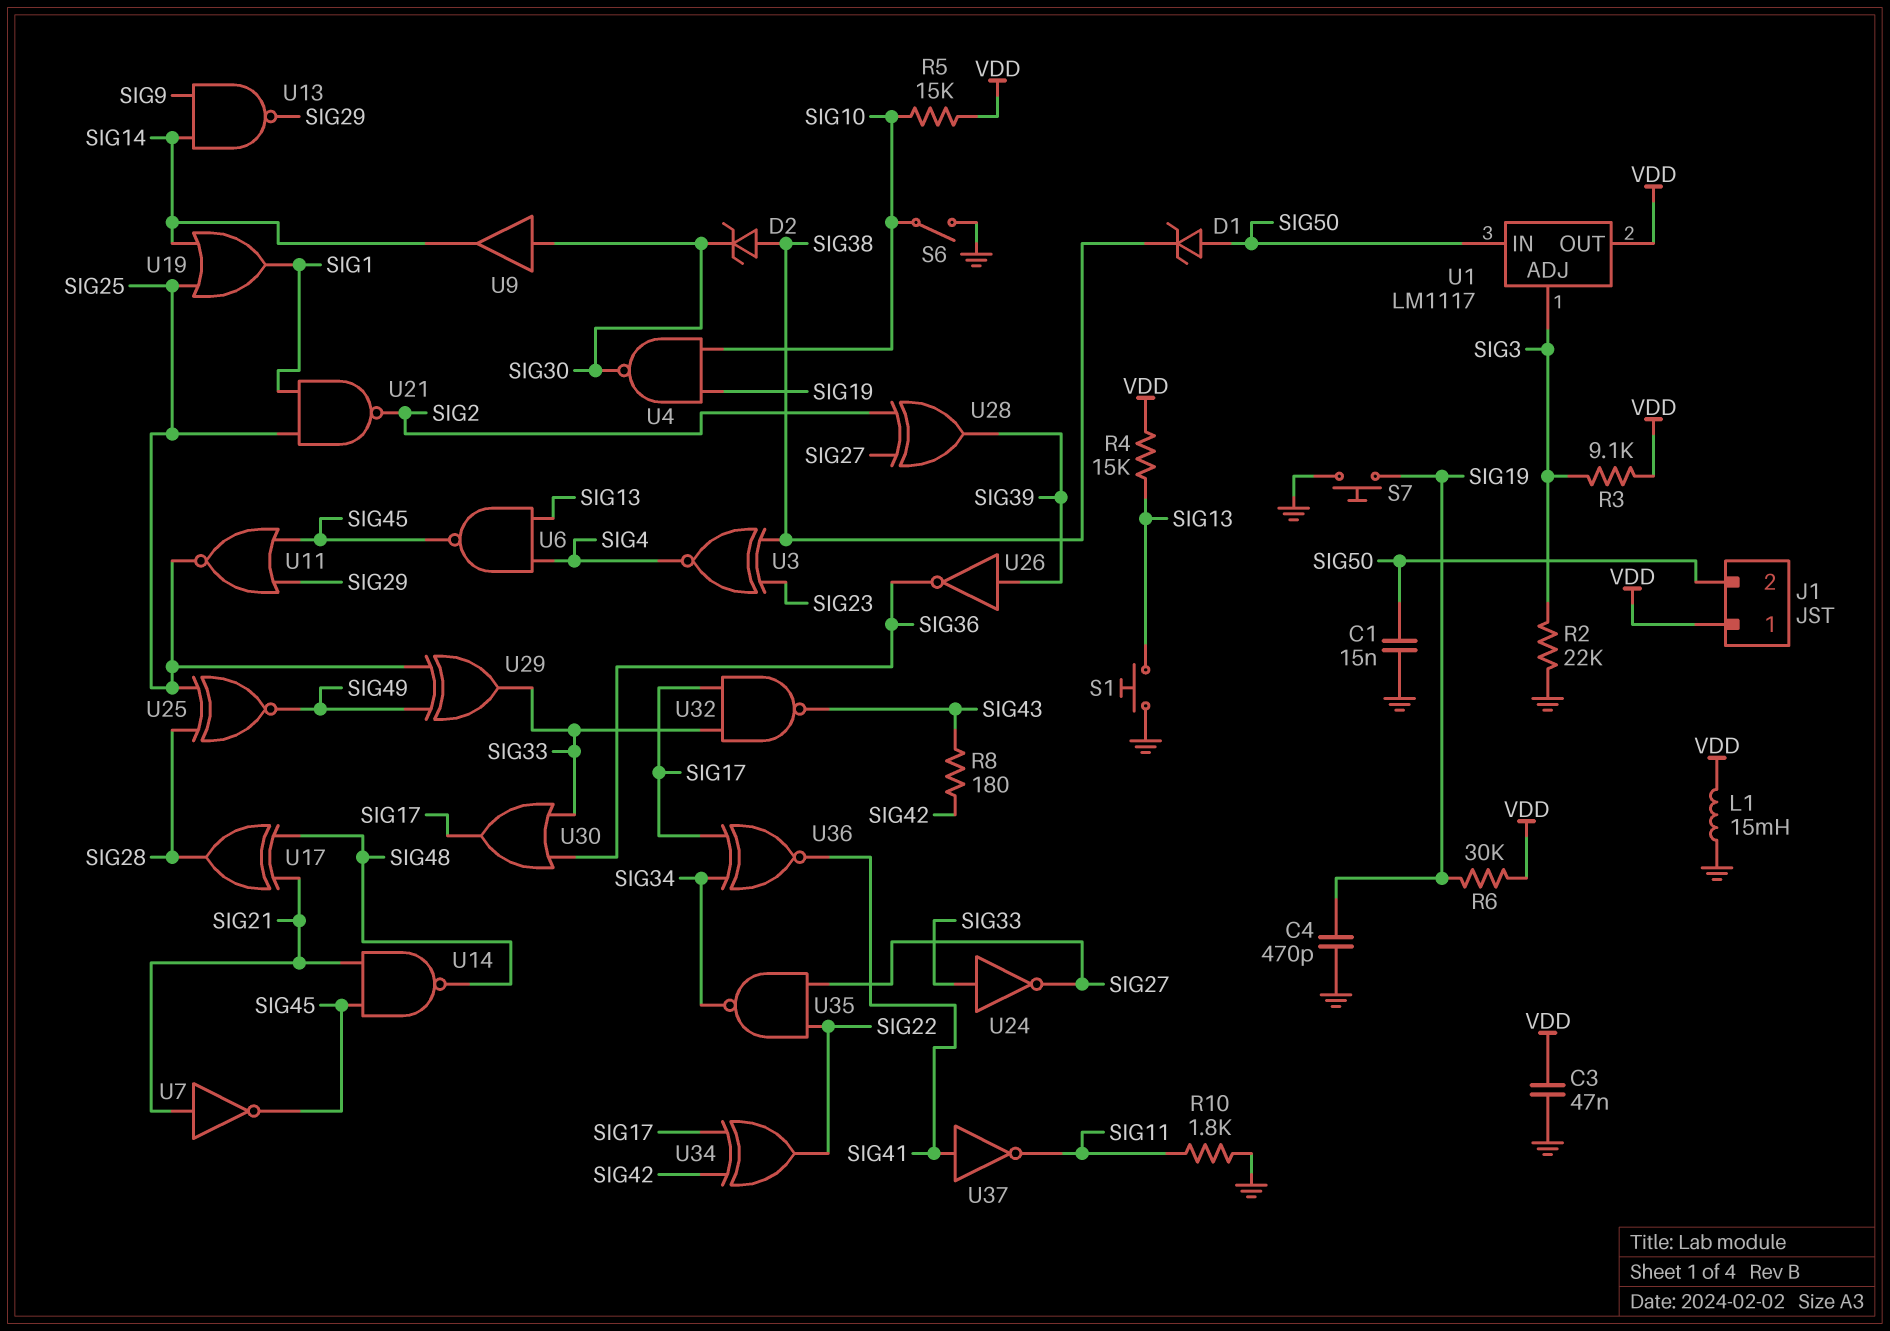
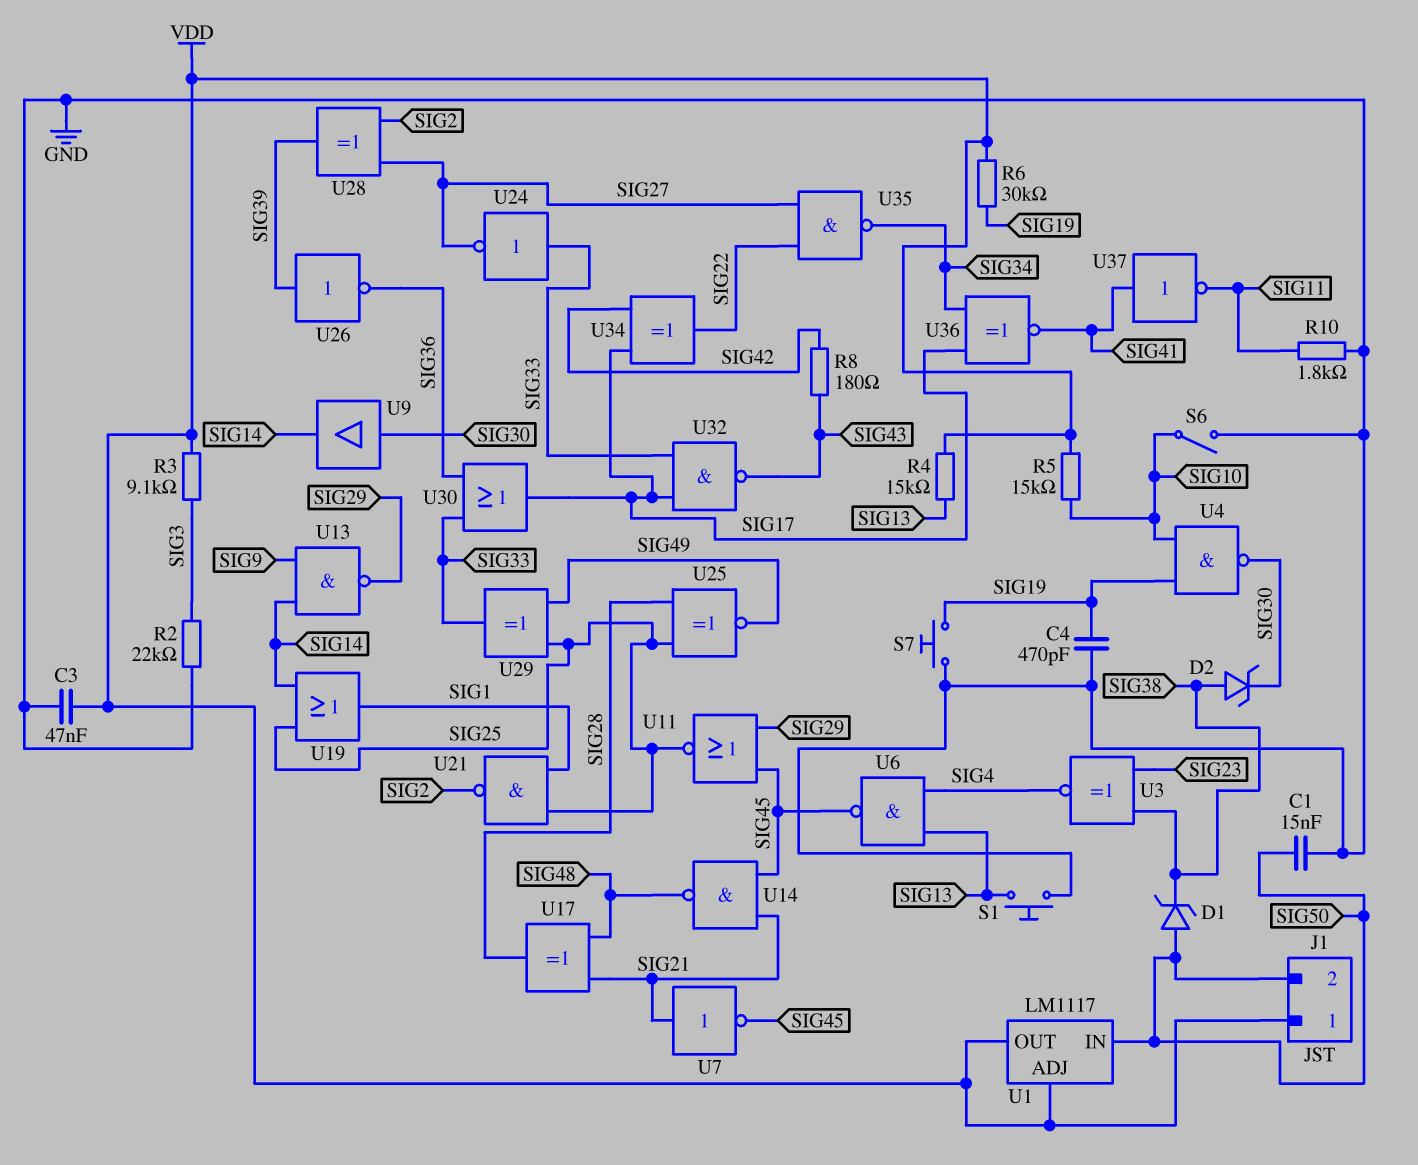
L1: 15mH (GND, VDD) -> none
U1 pin ADJ: SIG3 -> VDD

